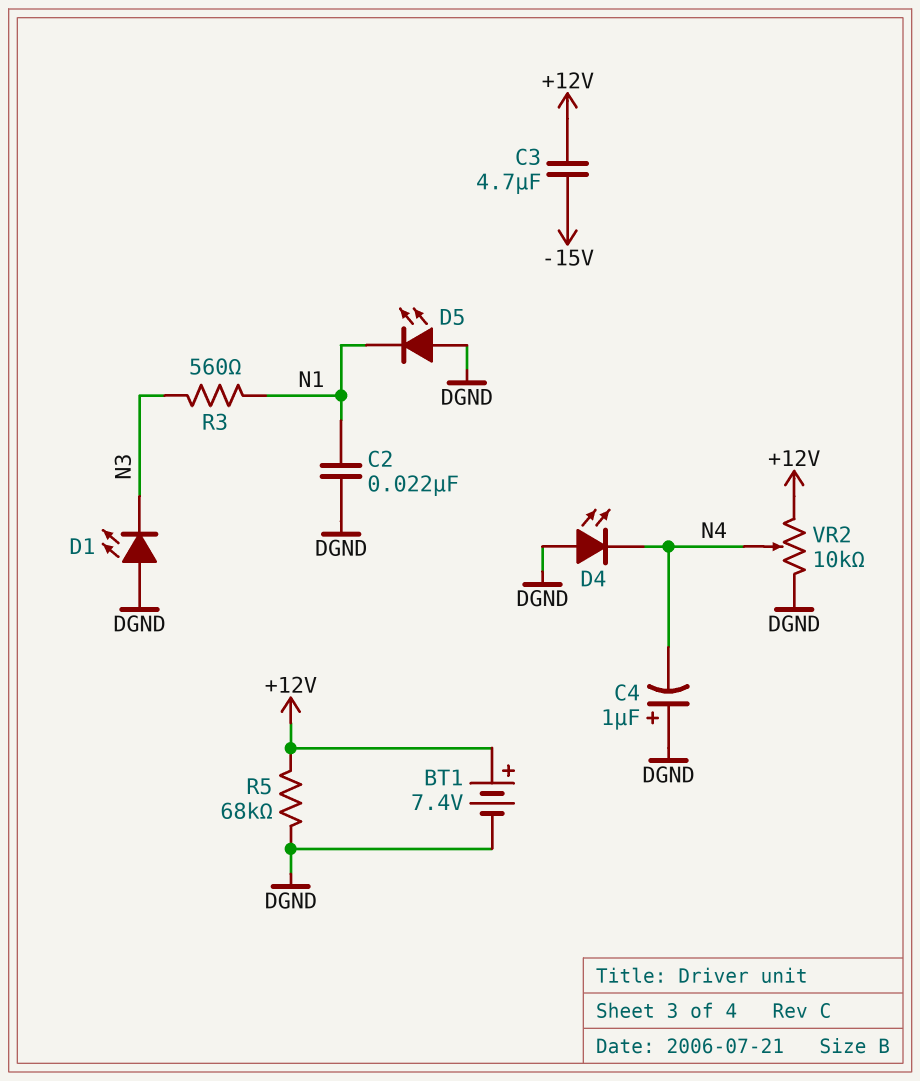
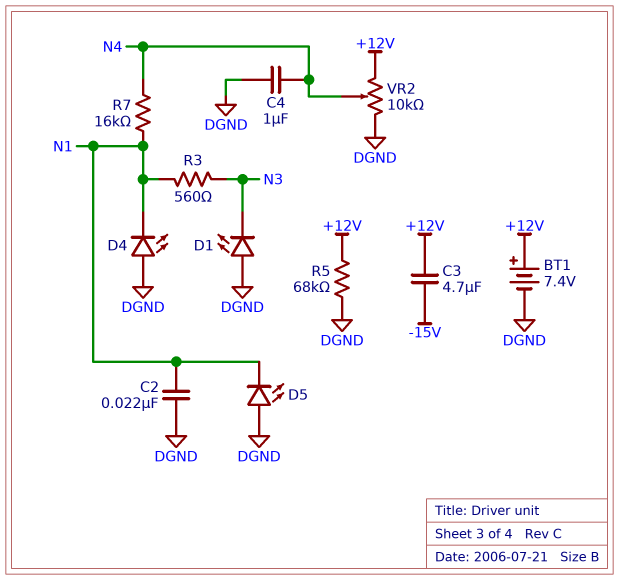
C4: 1uF (plus DGND, minus N4) -> 1uF (DGND, N4)
D4: LED (A DGND, K N4) -> LED (A DGND, K N1)
R7: none -> 16k (N1, N4)

